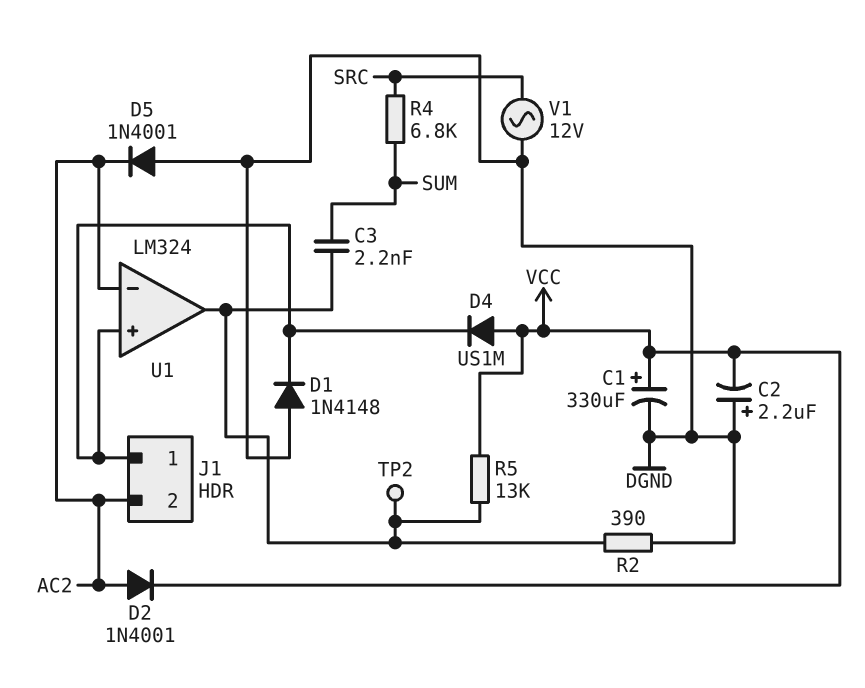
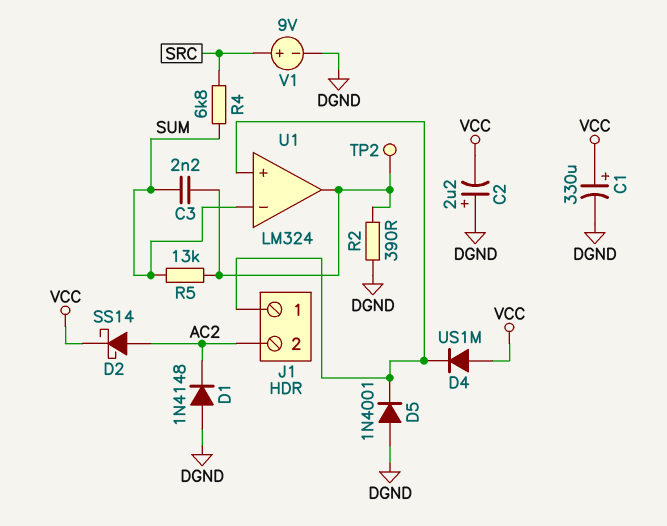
D1: diode 1N4148 (A DGND, K J1/1) -> diode 1N4148 (A DGND, K AC2)
D2: diode 1N4001 (A AC2, K VCC) -> schottky SS14 (A AC2, K VCC)
D5: diode 1N4001 (A DGND, K AC2) -> diode 1N4001 (A DGND, K J1/1)
R5: 13k (U1/out, VCC) -> 13k (SUM, U1/out)
U1 pin in-: AC2 -> SUM
V1: AC 12V (DGND, SRC) -> 9V (plus SRC, minus DGND)

